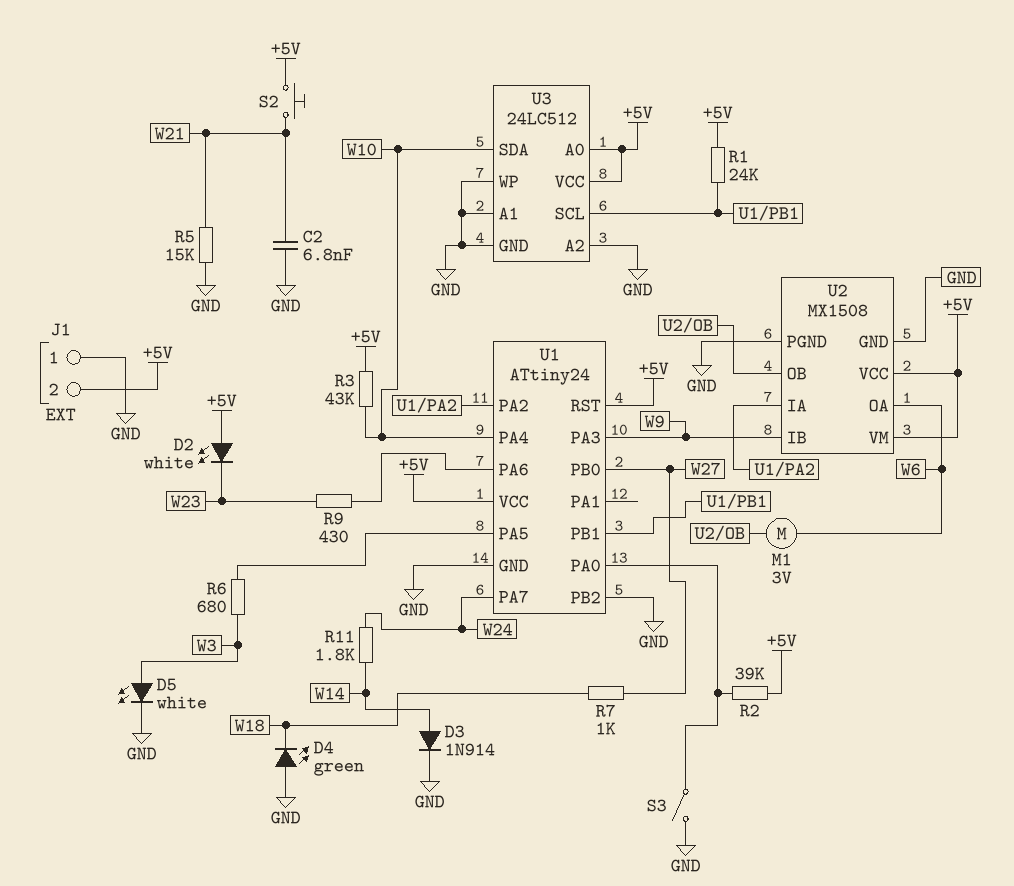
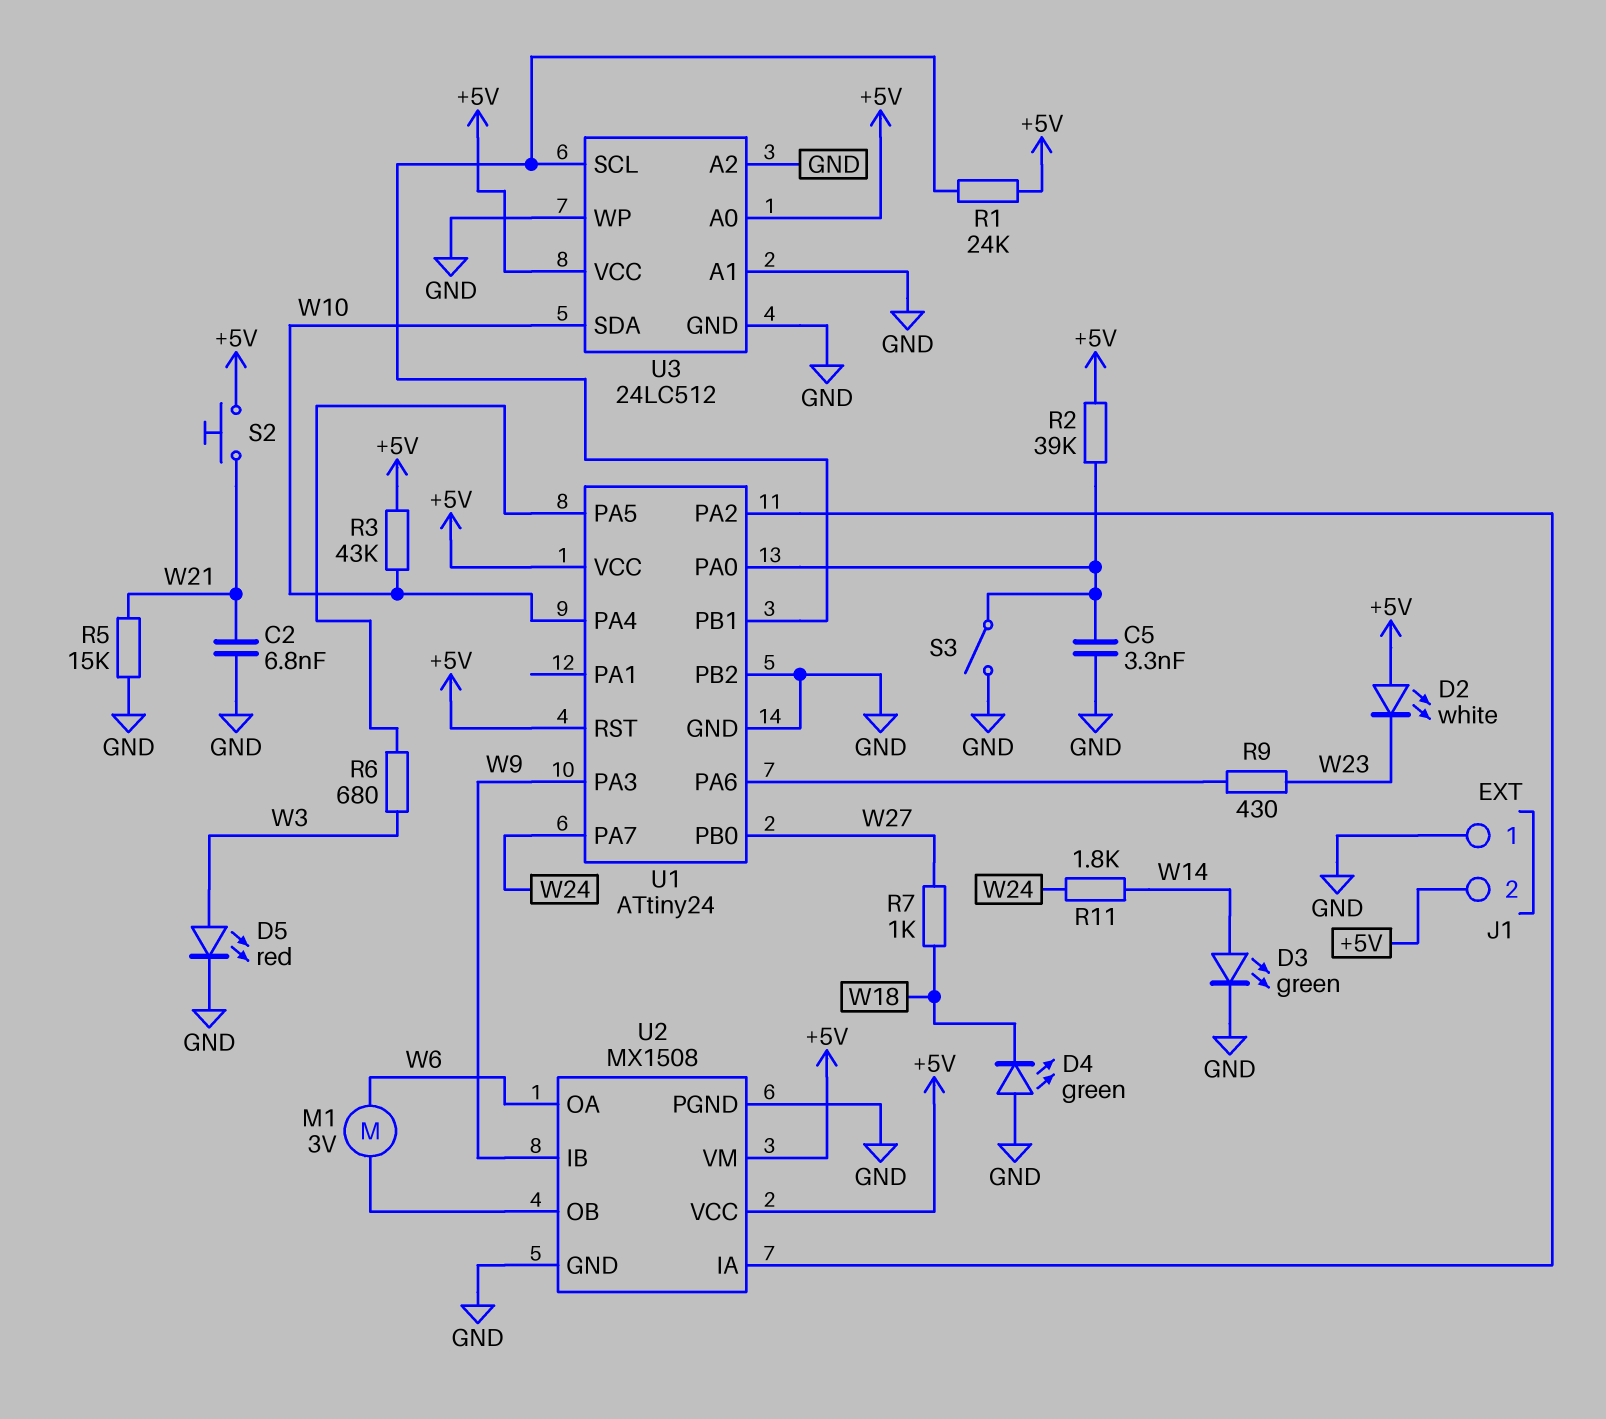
C5: none -> 3.3nF (GND, U1/PA0)
D3: diode 1N914 (A W14, K GND) -> LED green (A W14, K GND)
D5: LED white (A W3, K GND) -> LED red (A W3, K GND)

